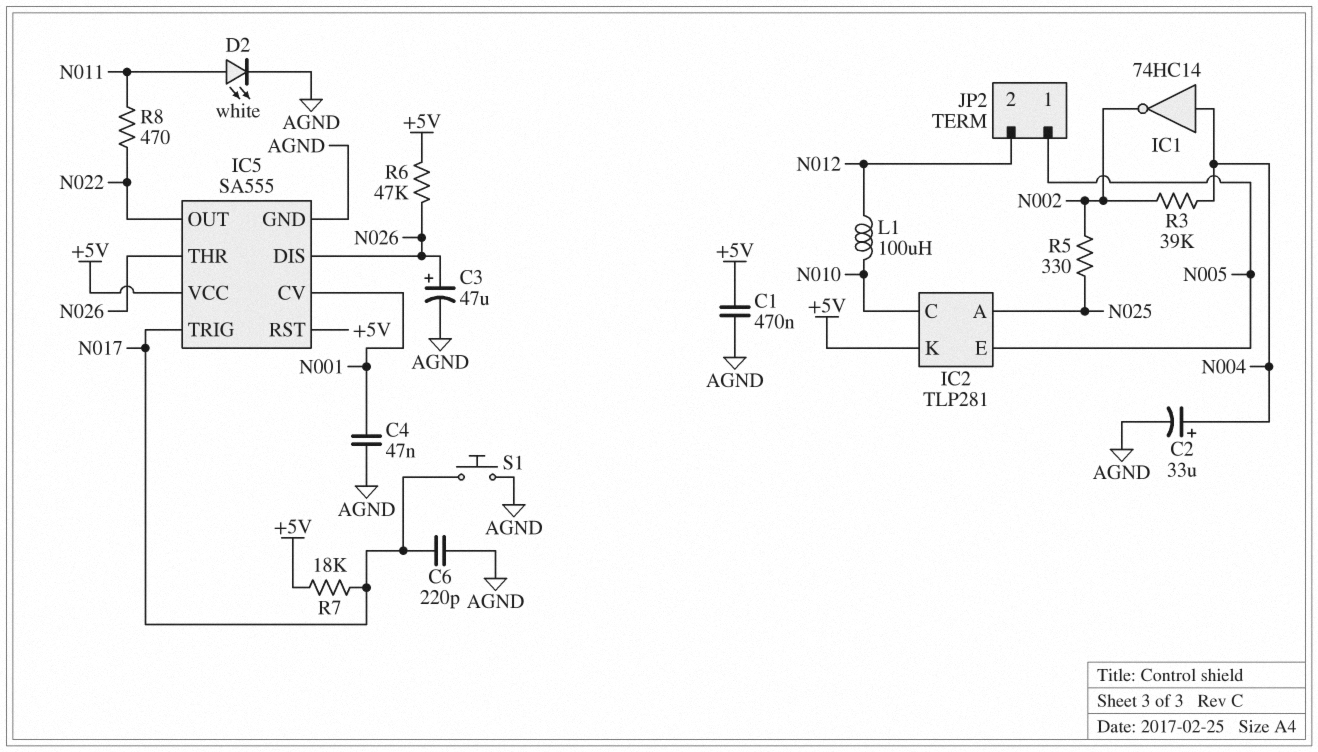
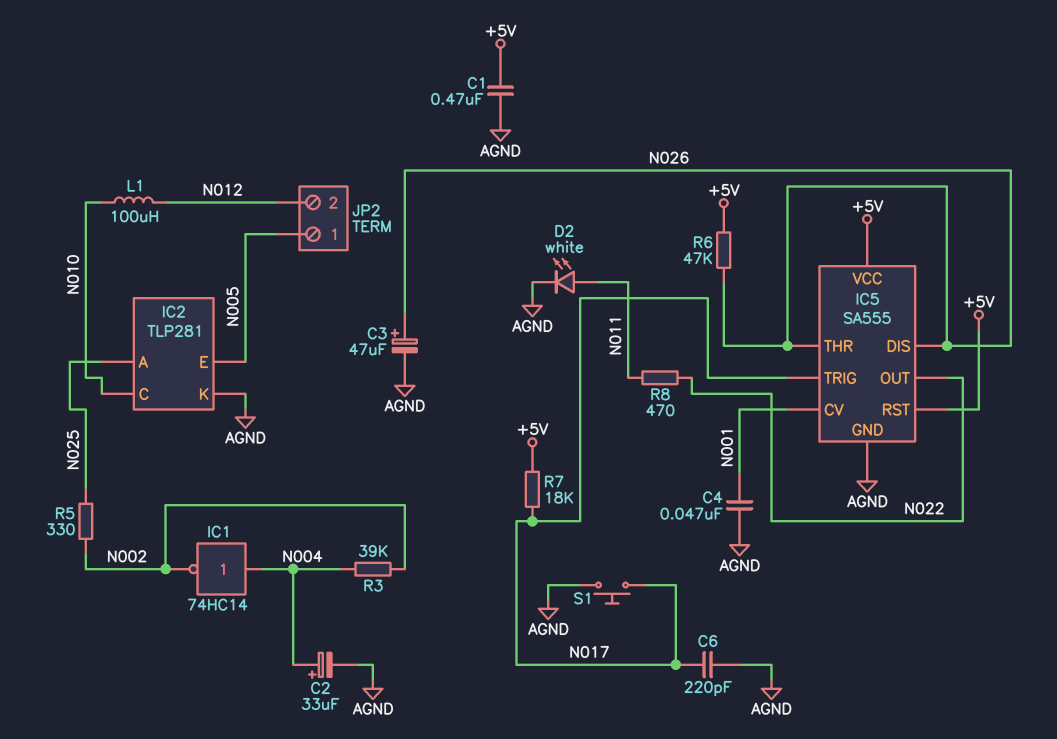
IC2 pin K: +5V -> AGND

